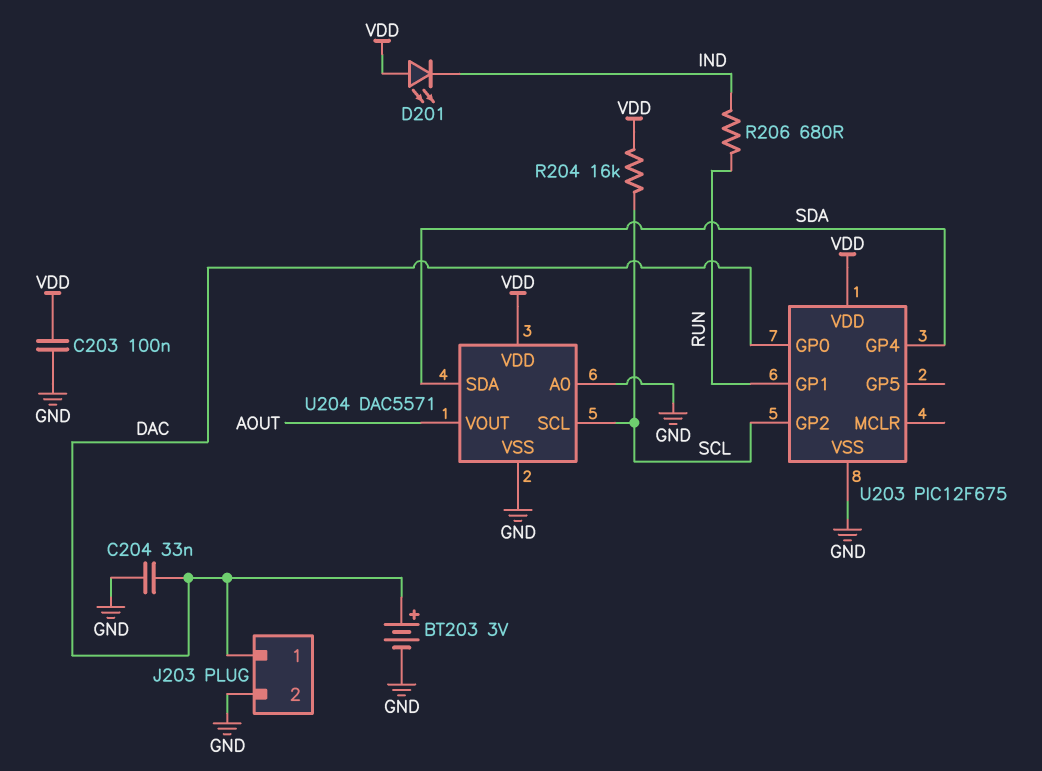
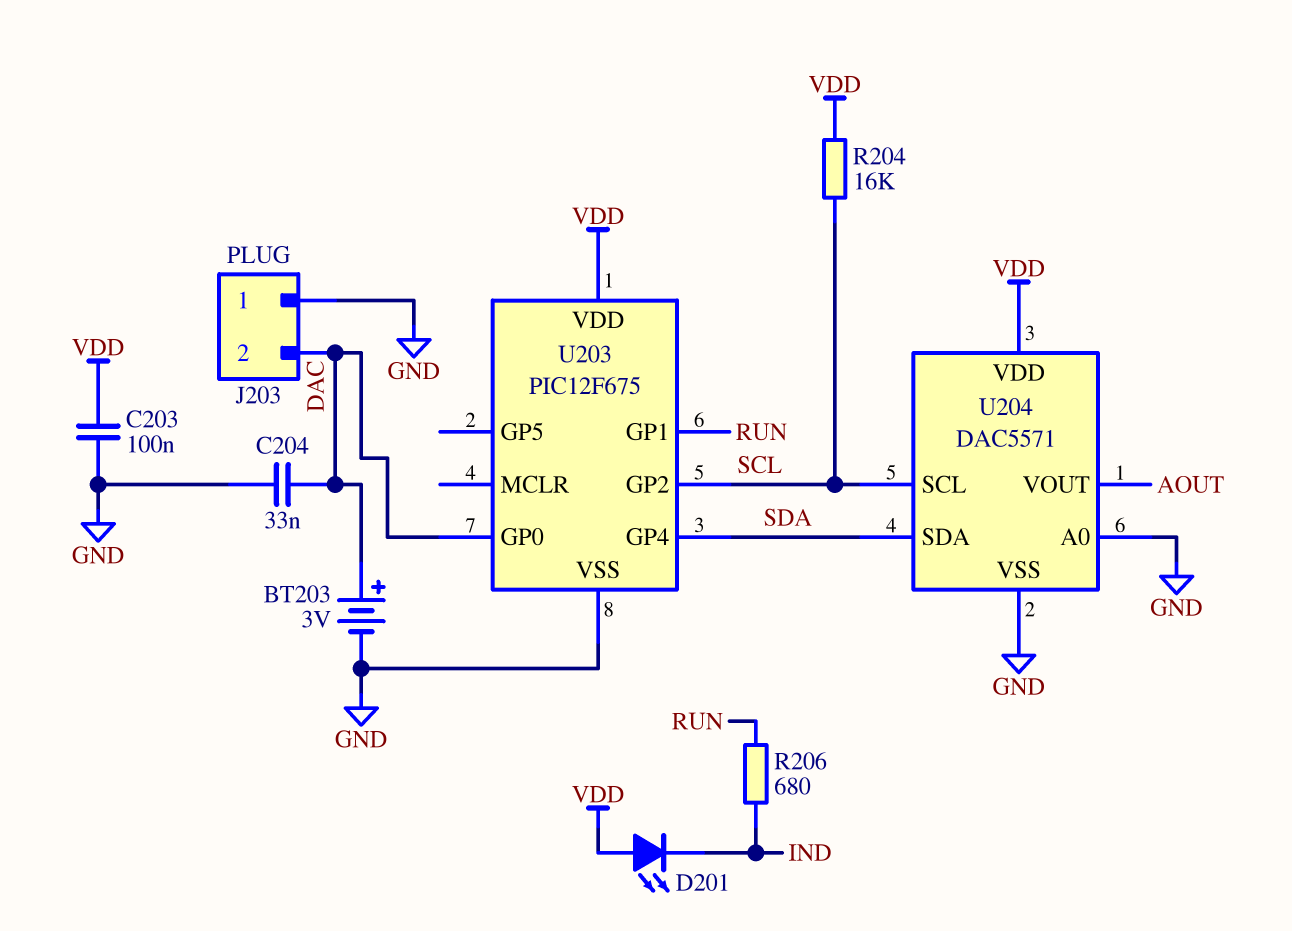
J203 pin 1: DAC -> GND
J203 pin 2: GND -> DAC

